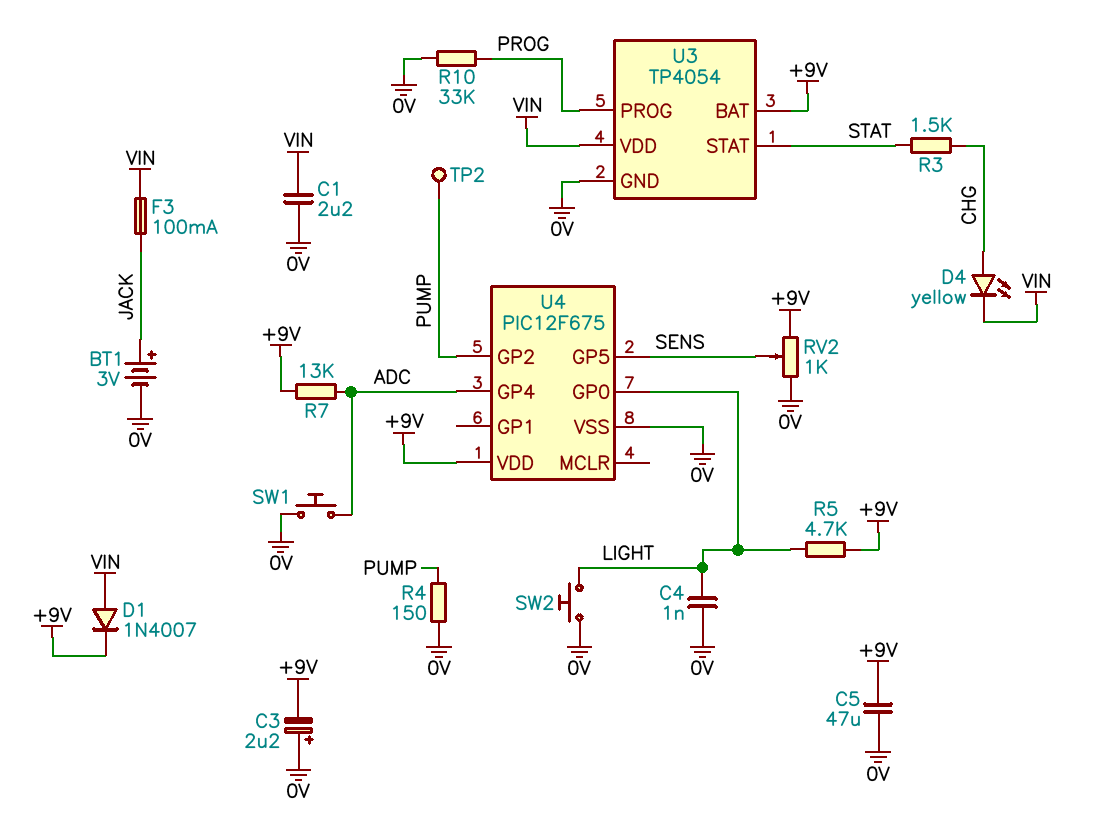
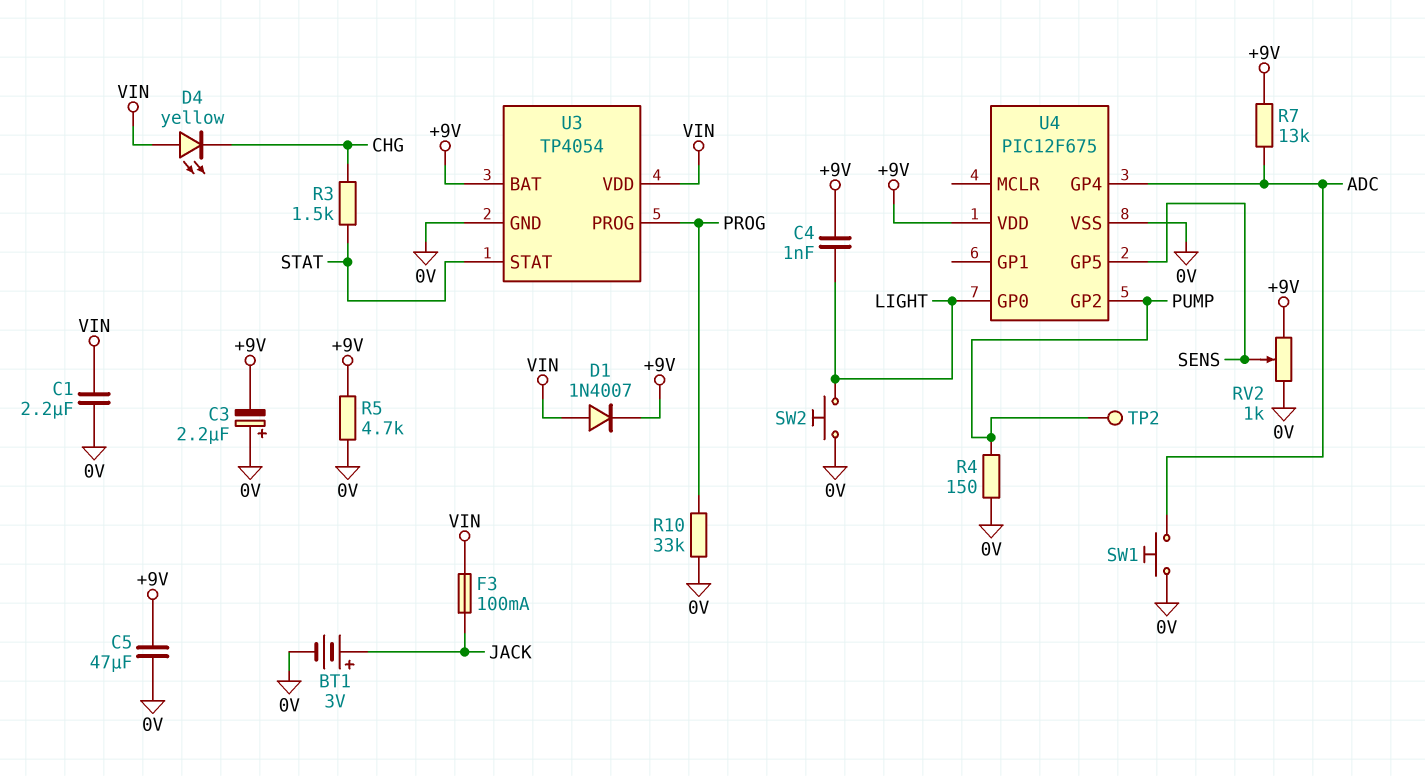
C4: 1nF (0V, LIGHT) -> 1nF (+9V, LIGHT)
D4: LED yellow (A CHG, K VIN) -> LED yellow (A VIN, K CHG)
R5: 4.7k (+9V, LIGHT) -> 4.7k (+9V, 0V)

